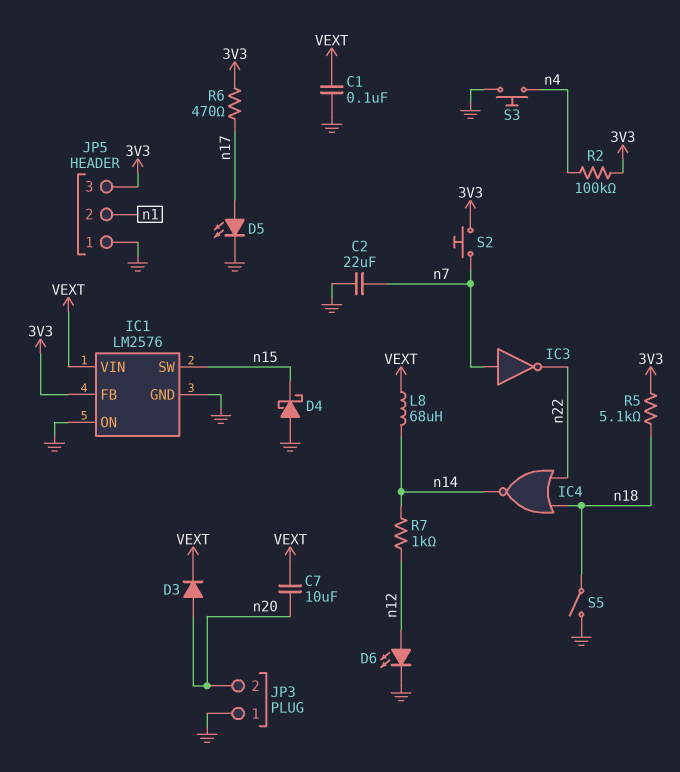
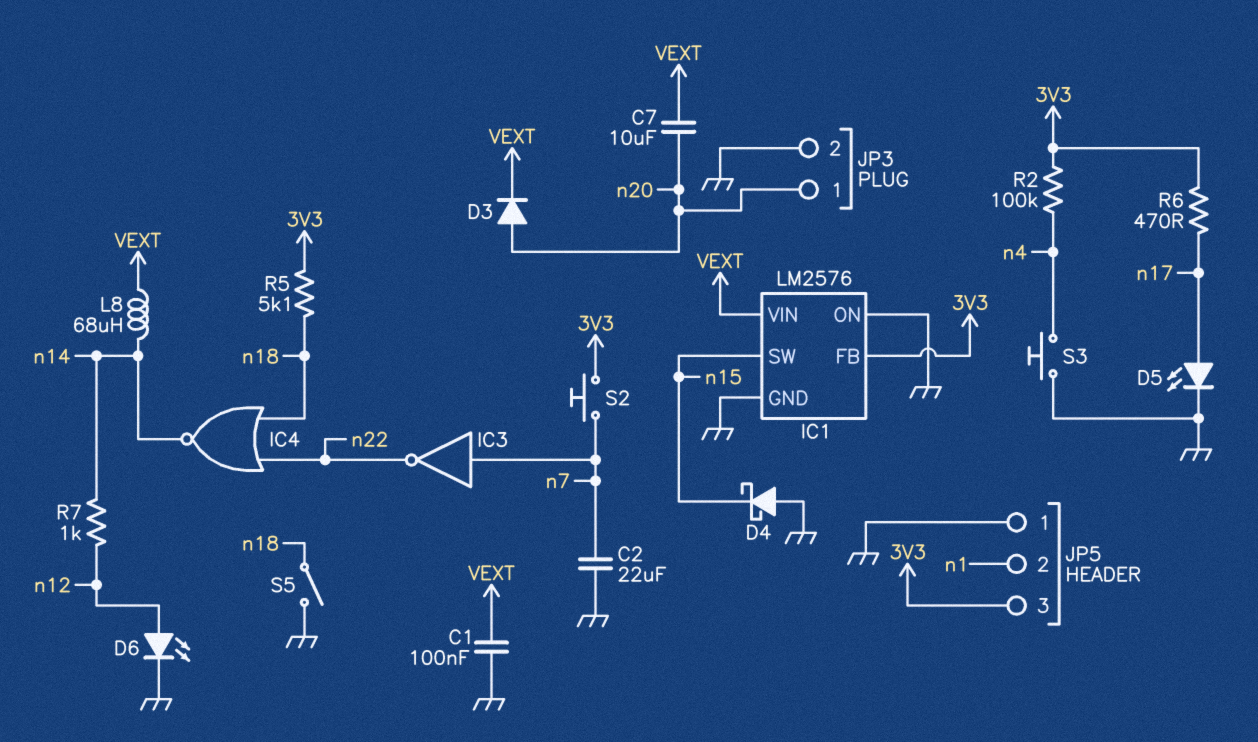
JP3 pin 1: GND -> n20
JP3 pin 2: n20 -> GND

